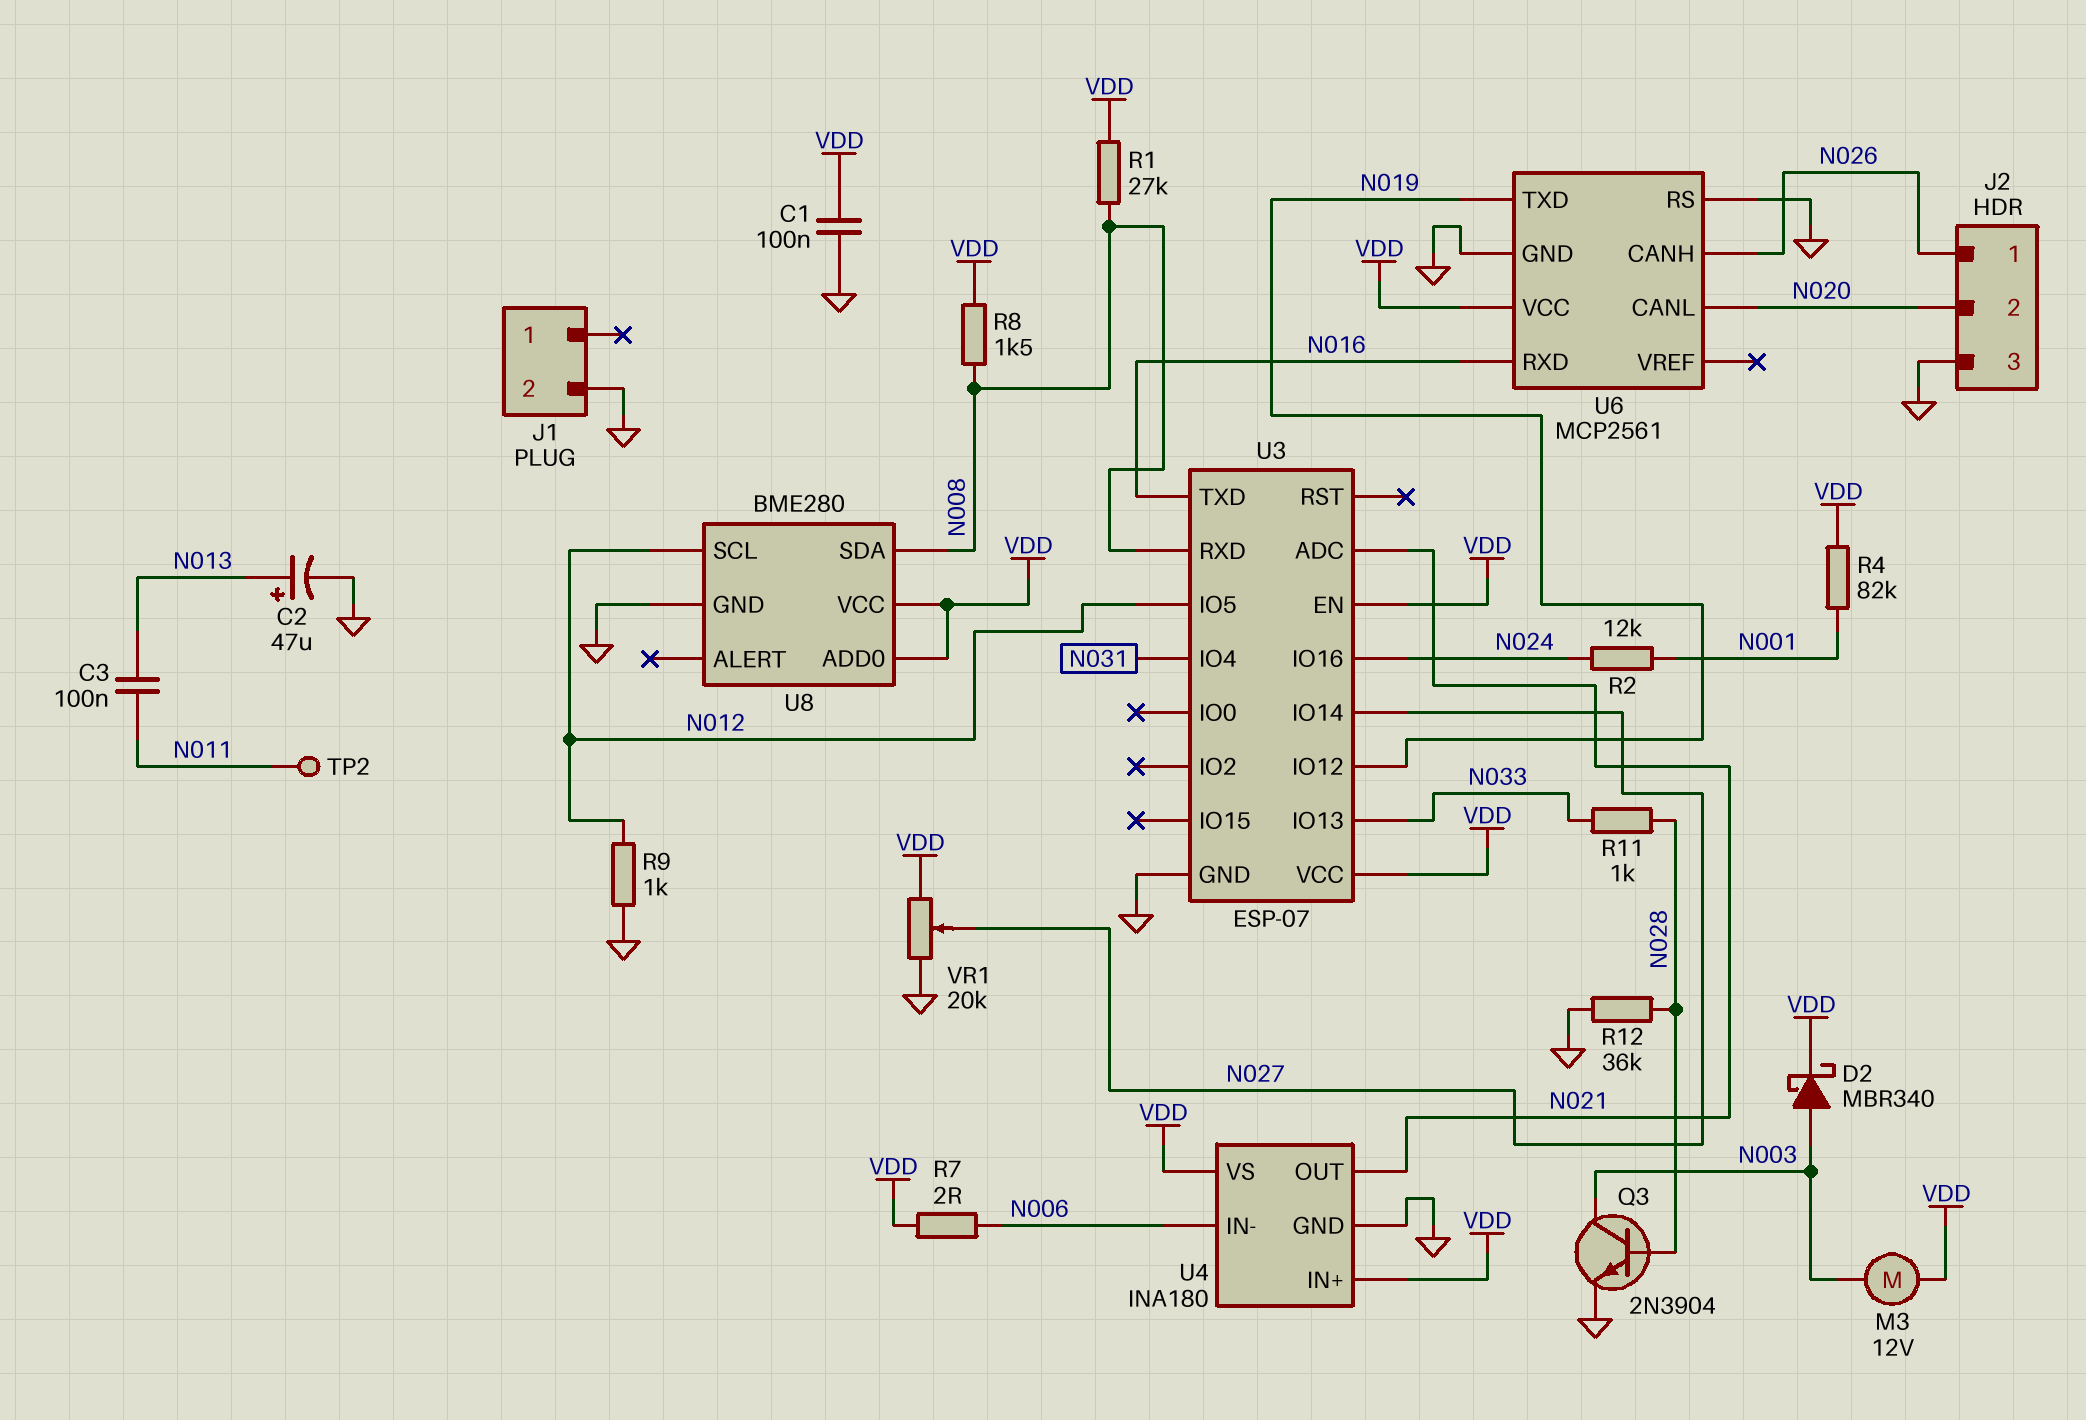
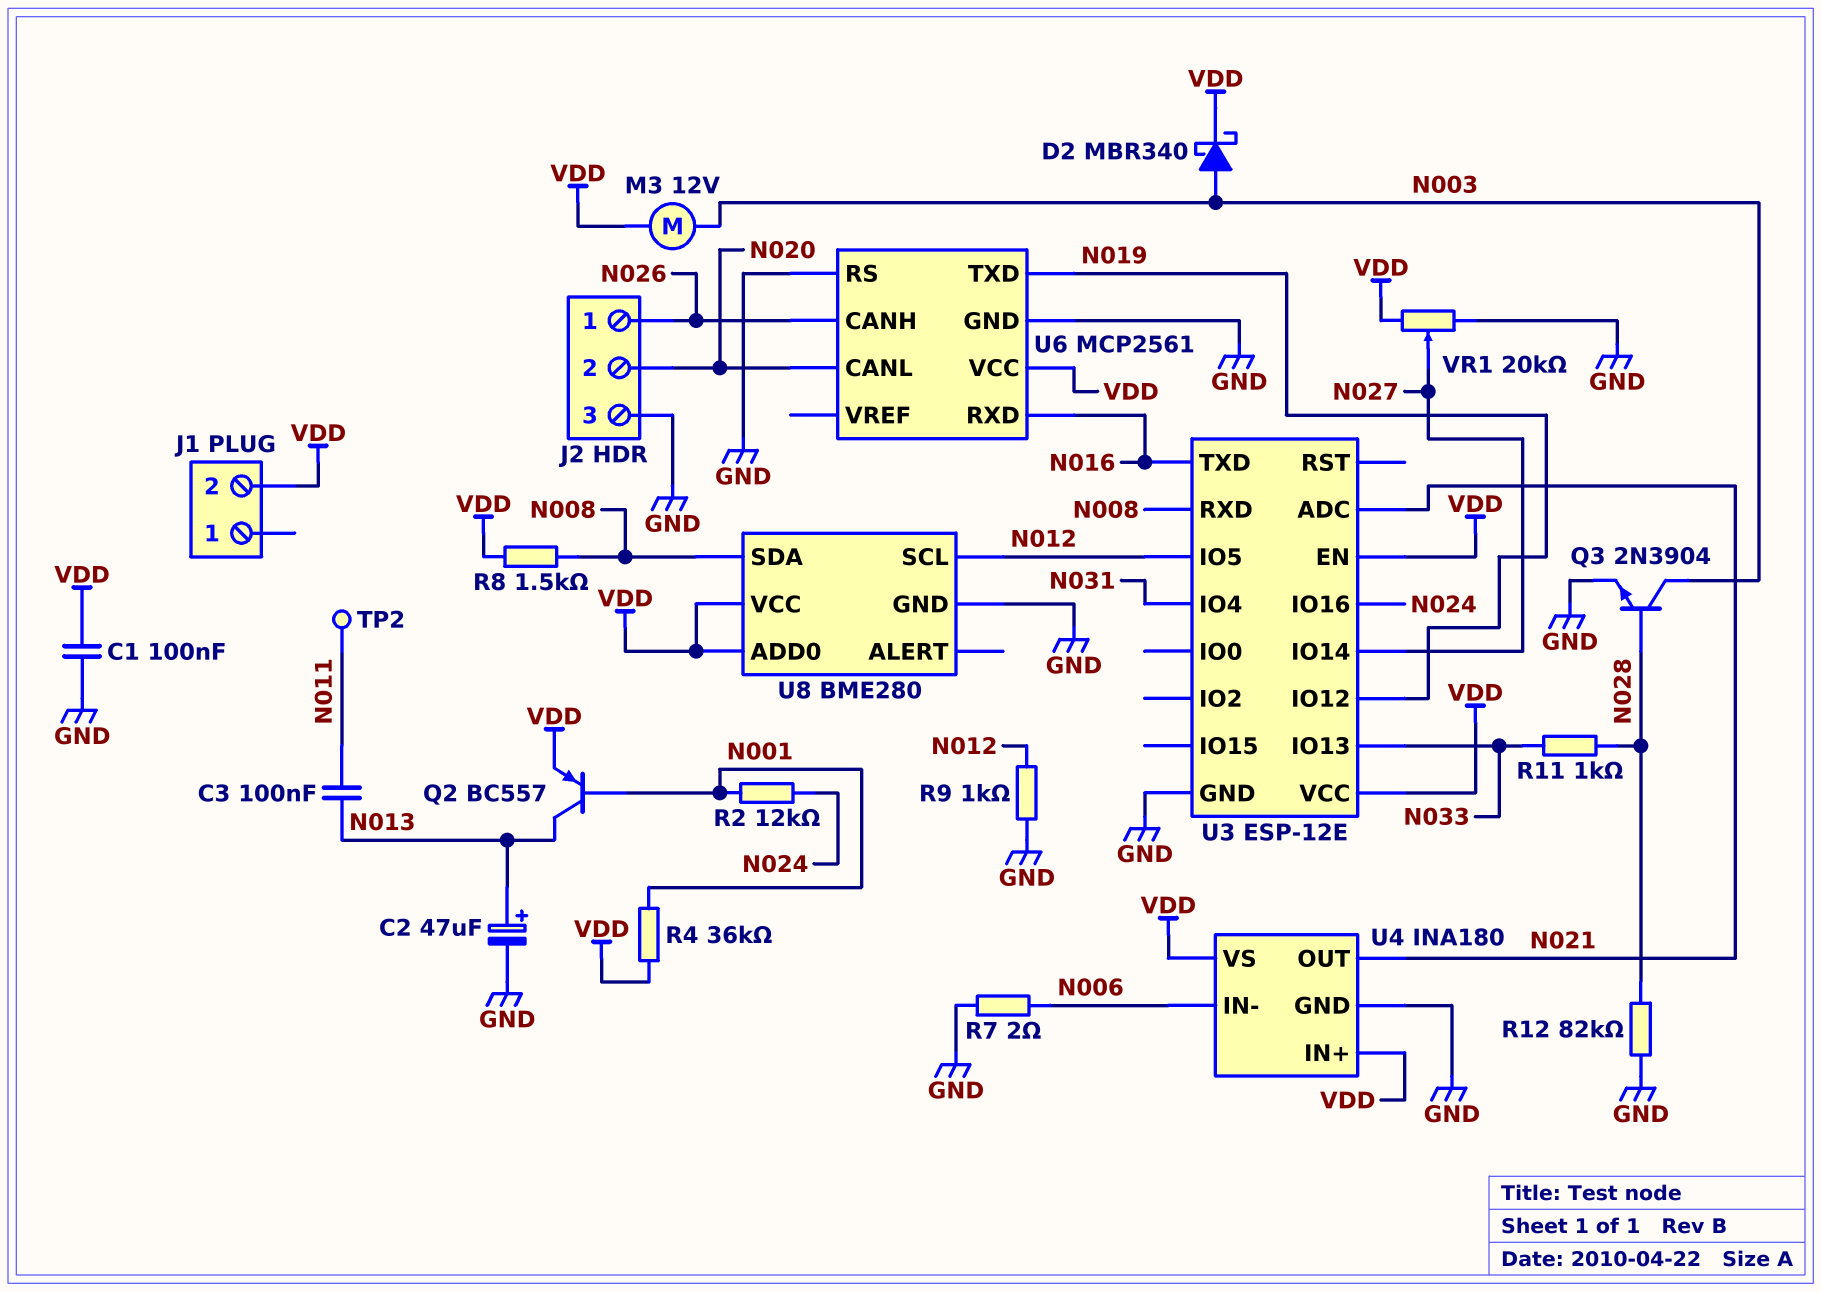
J1 pin 2: GND -> VDD
Q2: none -> PNP BC557 (B N001, C N013, E VDD)
R1: 27k (N008, VDD) -> none
R4: 82k (N001, VDD) -> 36k (N001, VDD)
R7: 2 (N006, VDD) -> 2 (GND, N006)
R12: 36k (GND, N028) -> 82k (GND, N028)
U3: ESP-07 -> ESP-12E

